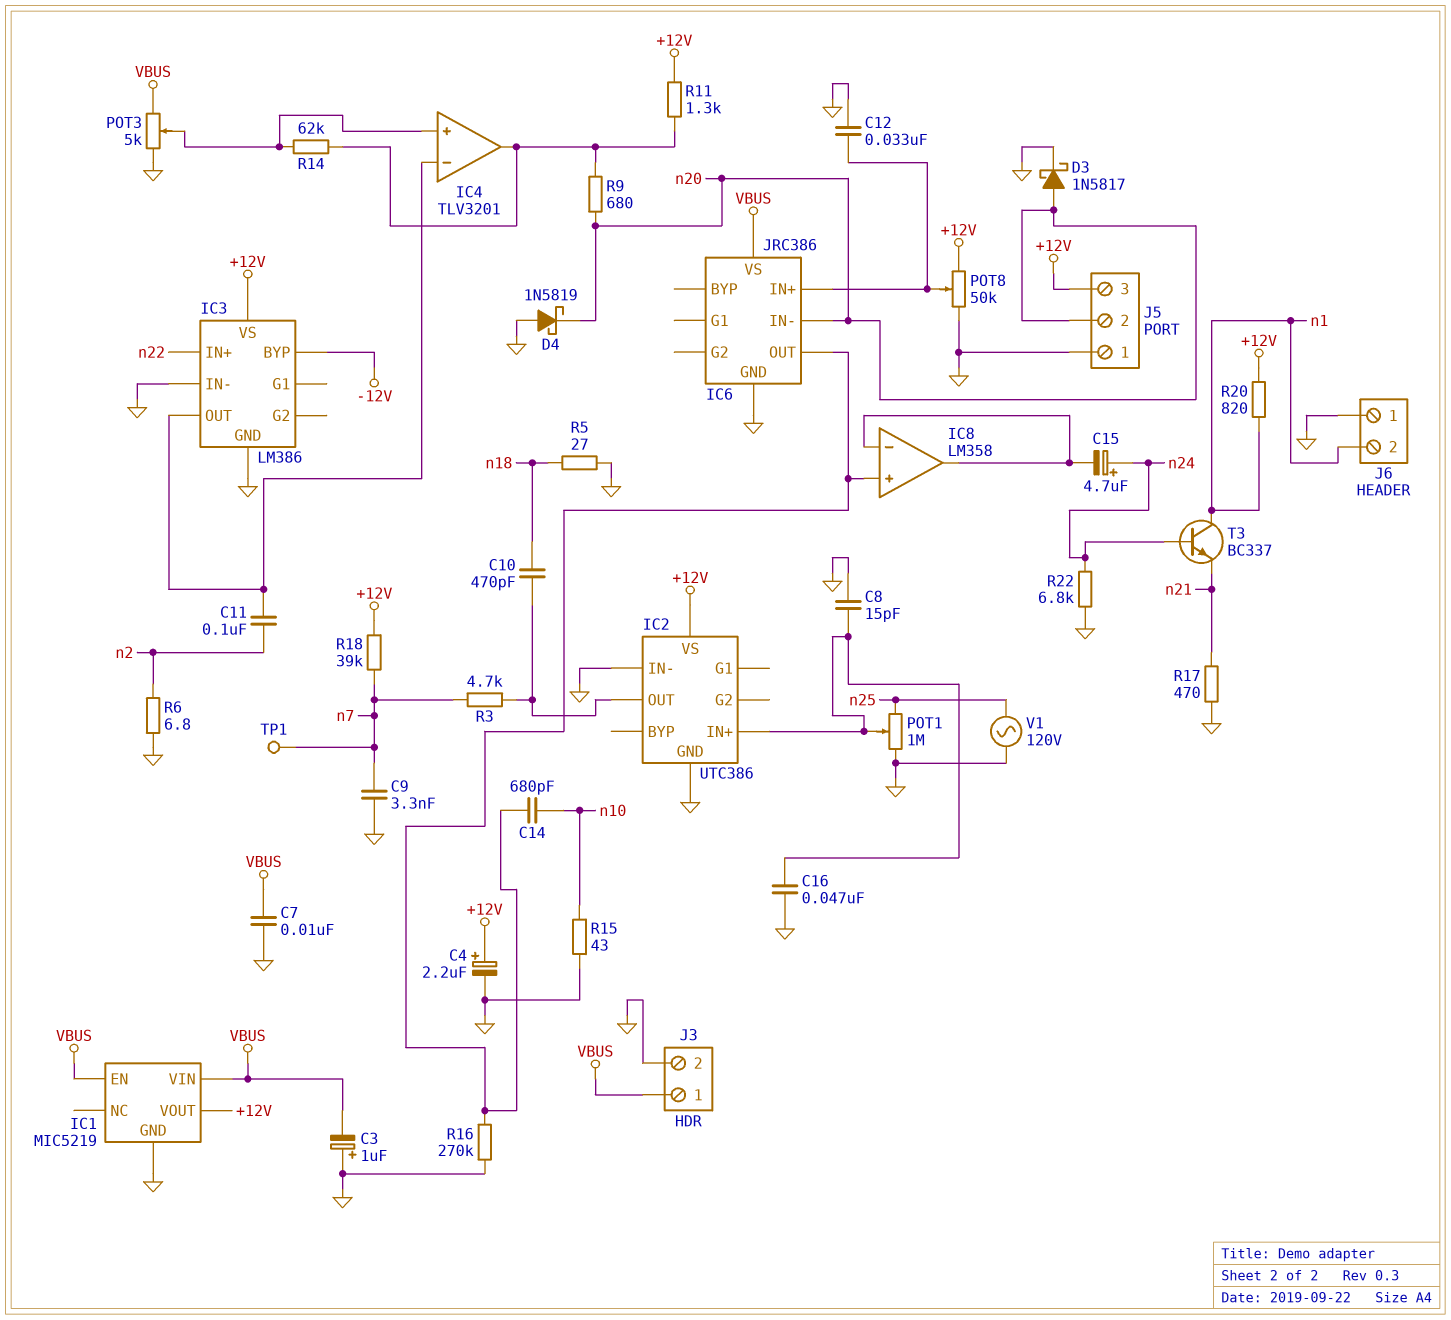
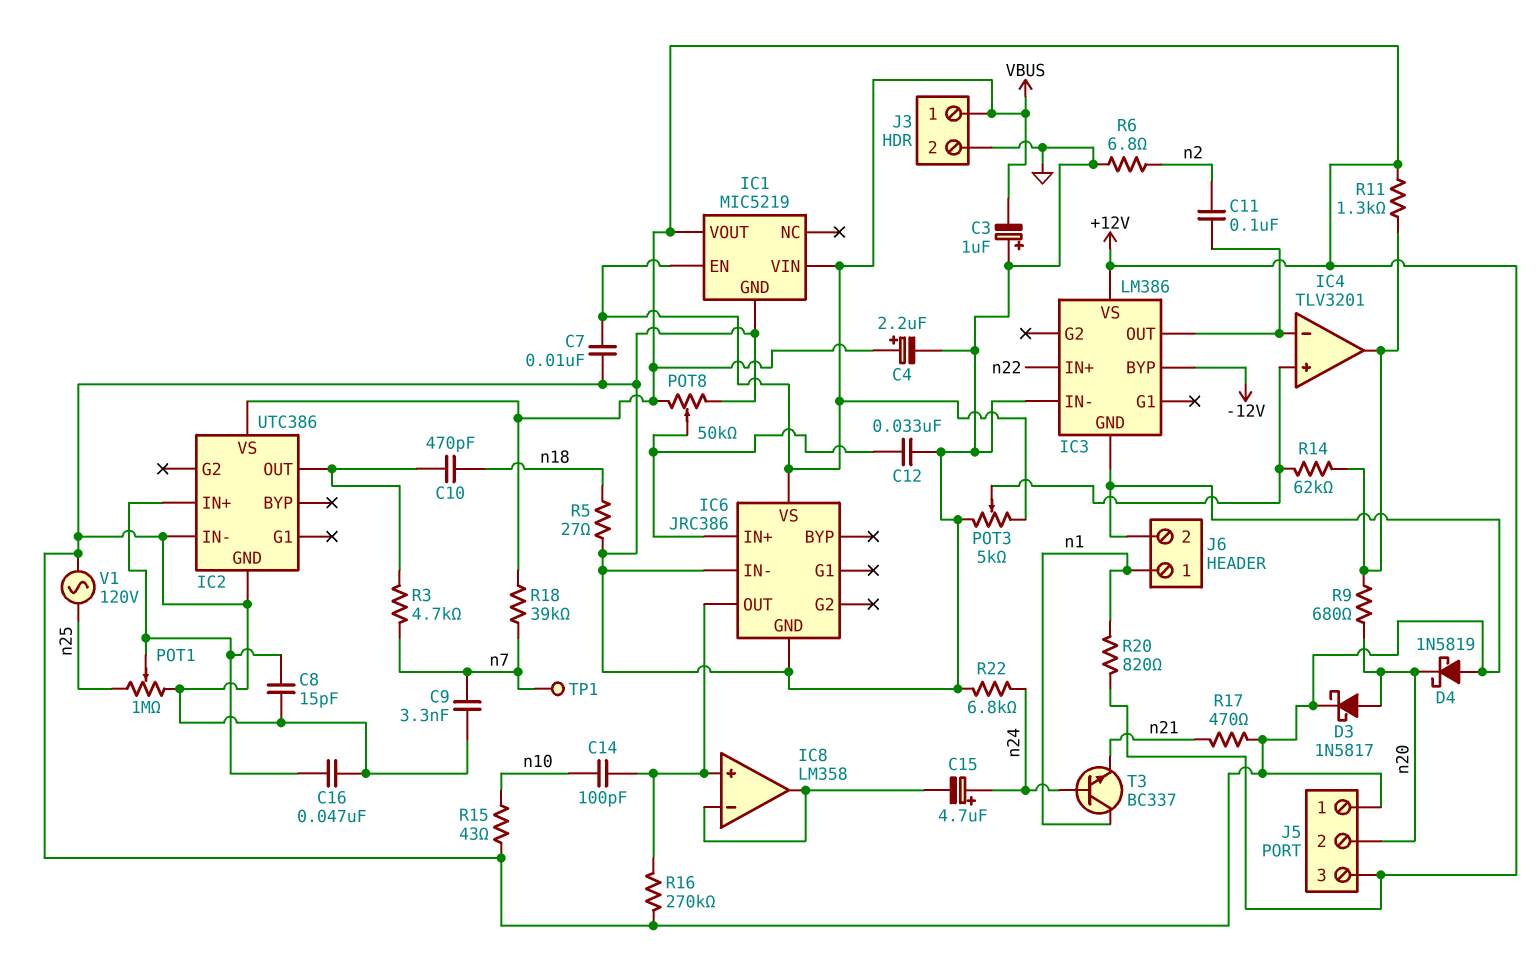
C14: 680pF (IC6/OUT, n10) -> 100pF (IC6/OUT, n10)
IC6 pin IN-: n20 -> GND
J6 pin 1: GND -> n1
J6 pin 2: n1 -> GND

